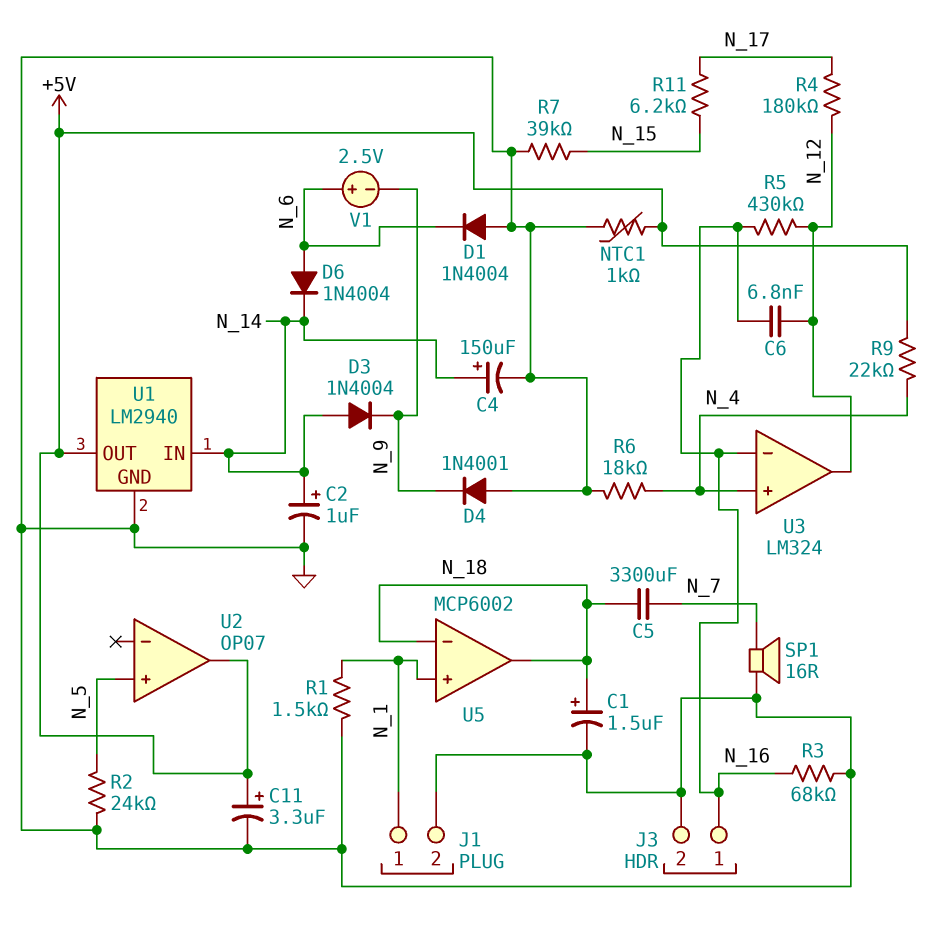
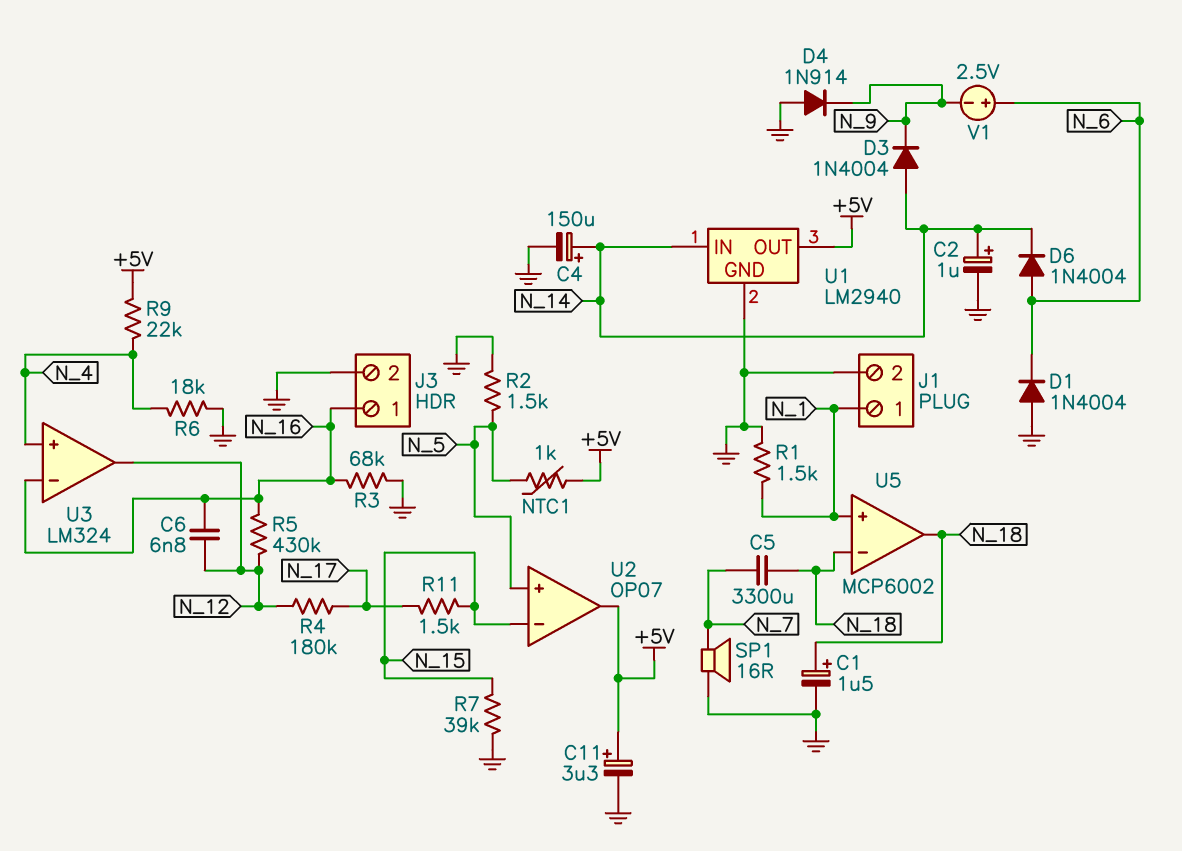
D4: diode 1N4001 (A GND, K N_9) -> diode 1N914 (A GND, K N_9)
NTC1: 1k (+5V, GND) -> 1k (+5V, N_5)
R2: 24k (GND, N_5) -> 1.5k (GND, N_5)
R11: 6.2k (N_15, N_17) -> 1.5k (N_15, N_17)
U2 pin in-: none -> N_15

